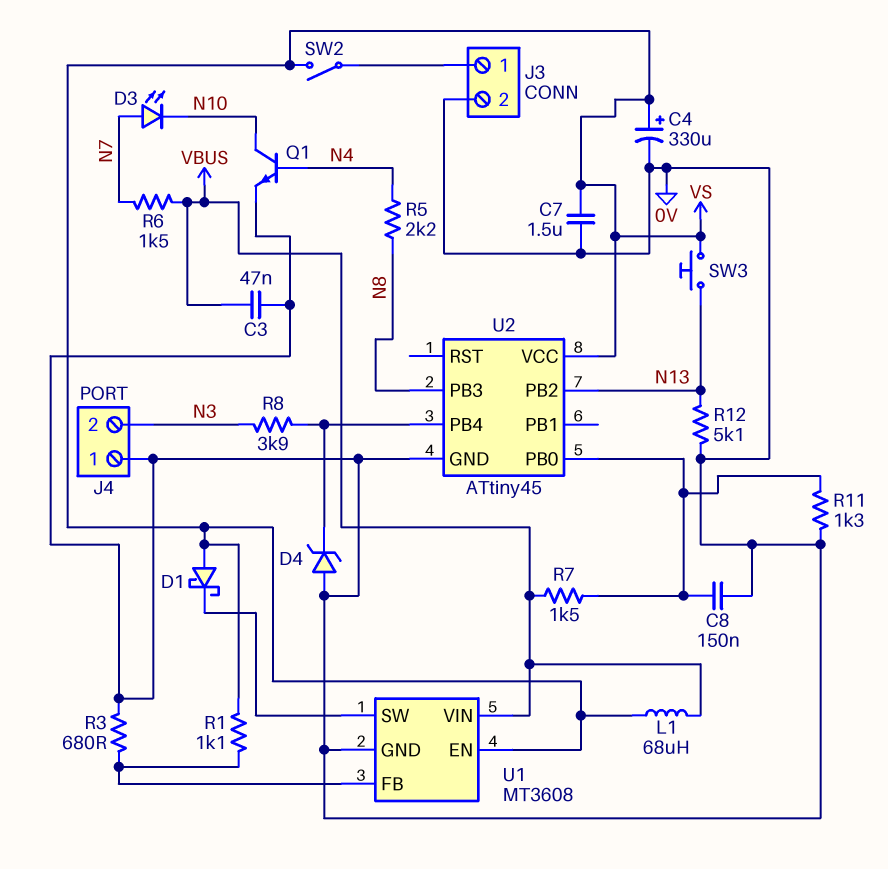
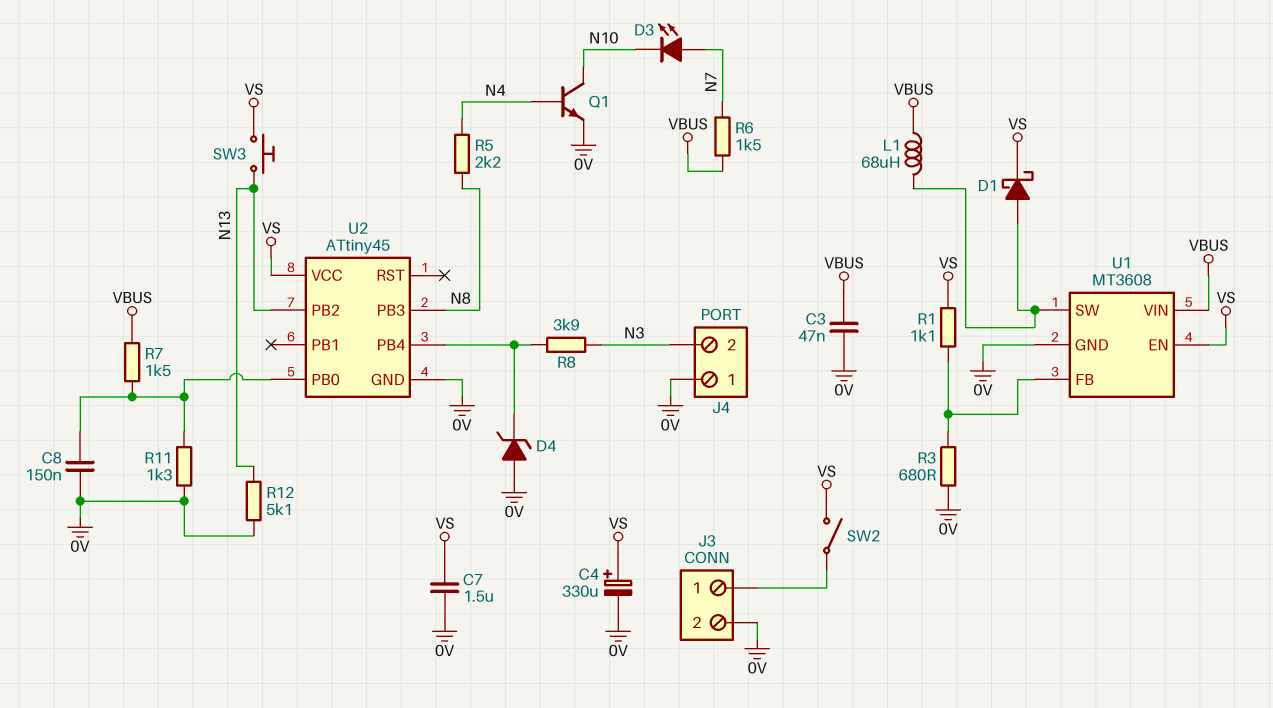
D1: schottky (A VS, K U1/SW) -> schottky (A U1/SW, K VS)
L1: 68uH (VBUS, VS) -> 68uH (U1/SW, VBUS)

